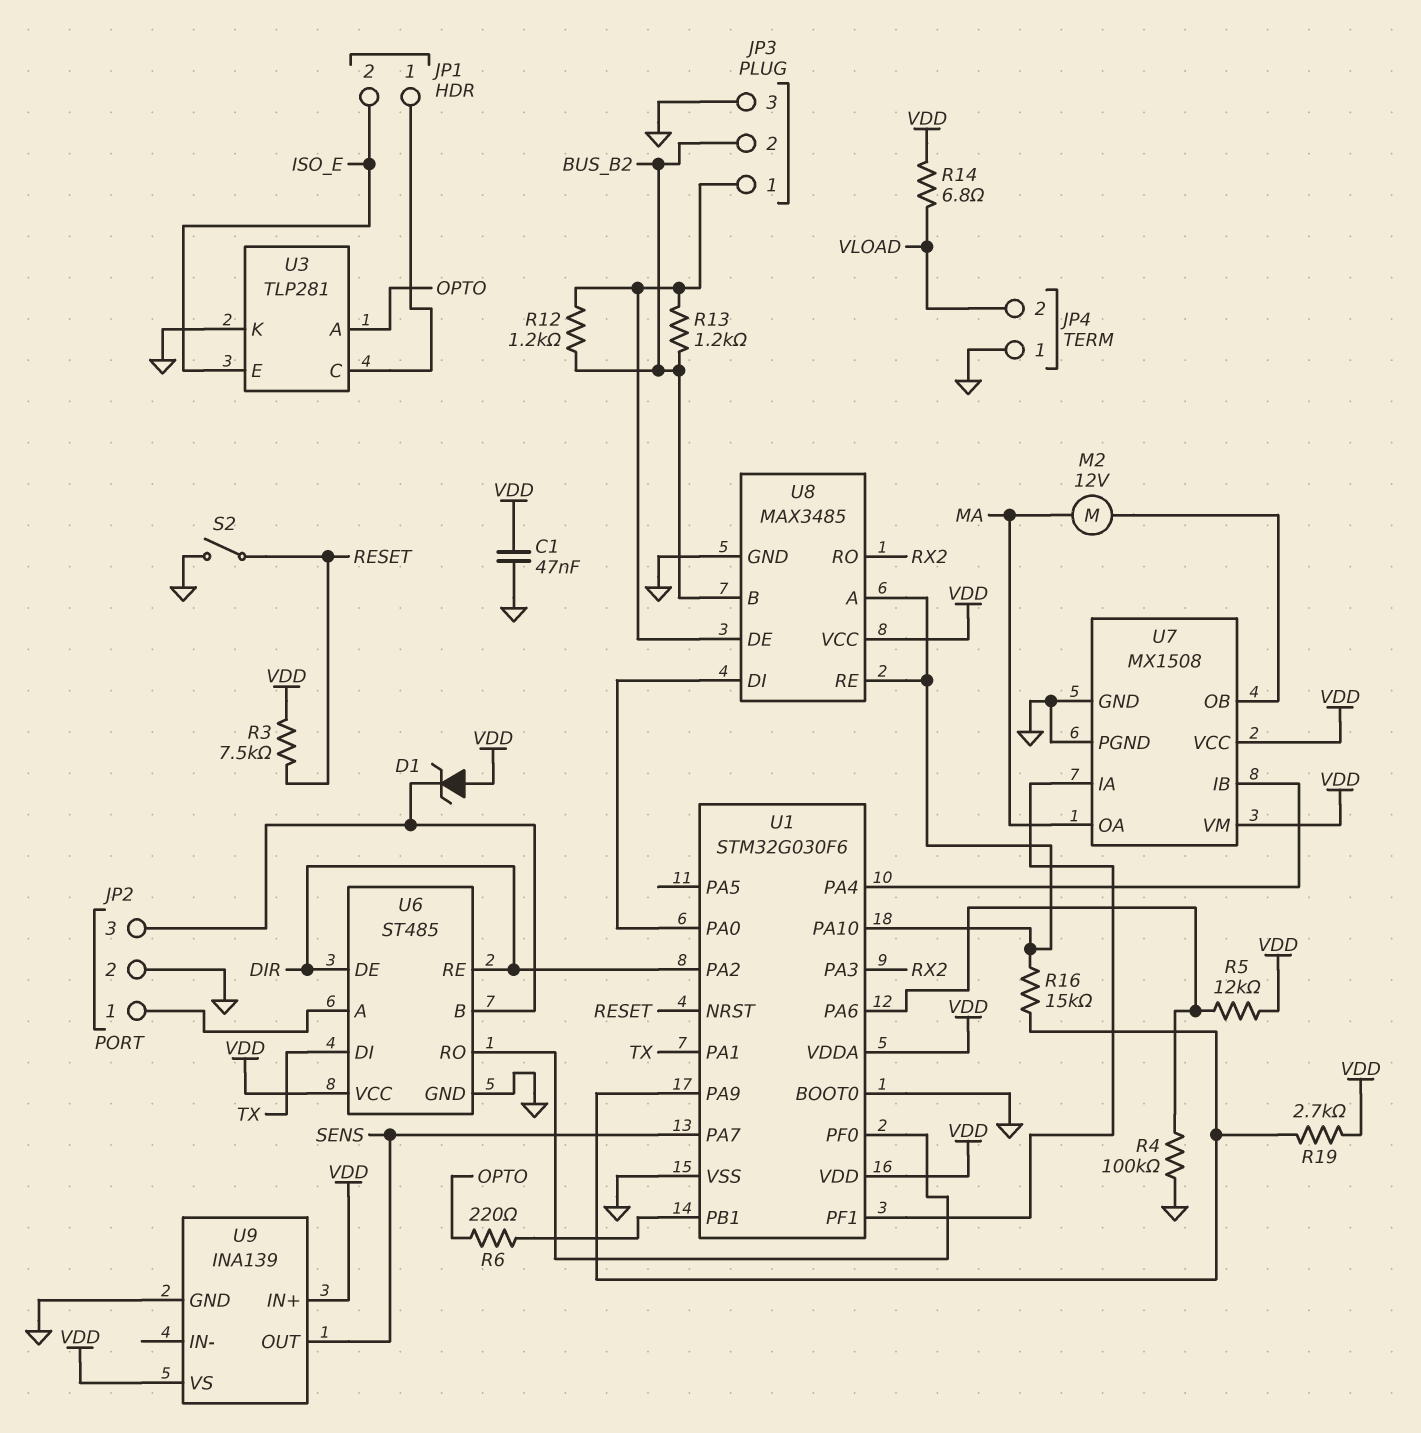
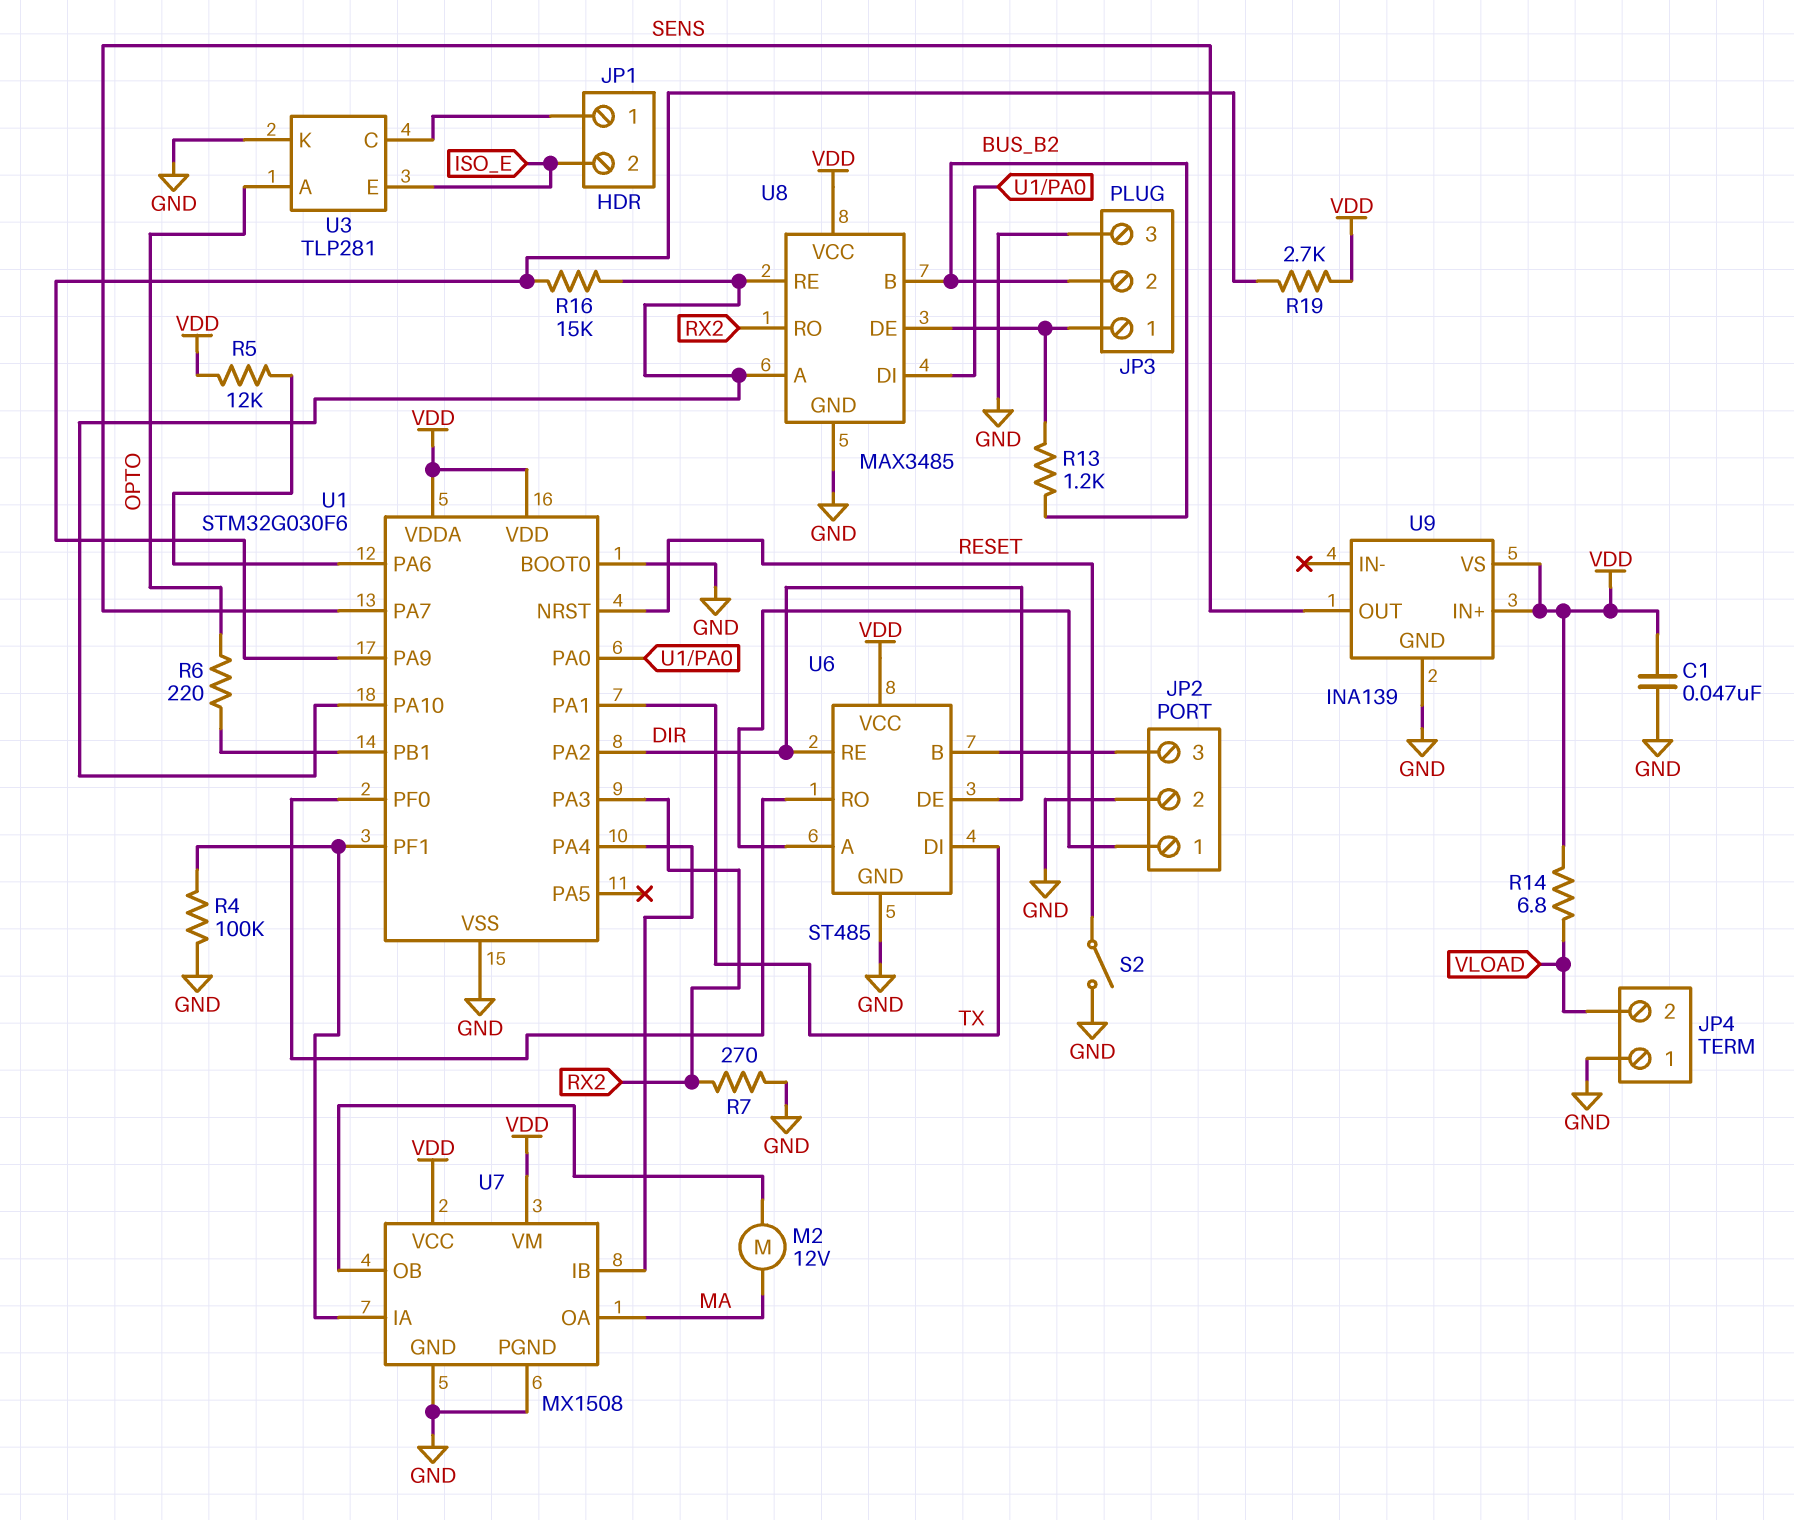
D1: zener (A VDD, K JP2/3) -> none
R3: 7.5k (RESET, VDD) -> none
R4: 100k (GND, U1/PA6) -> 100k (GND, U1/PF1)
R7: none -> 270 (GND, RX2)
R12: 1.2k (BUS_B2, JP3/1) -> none

